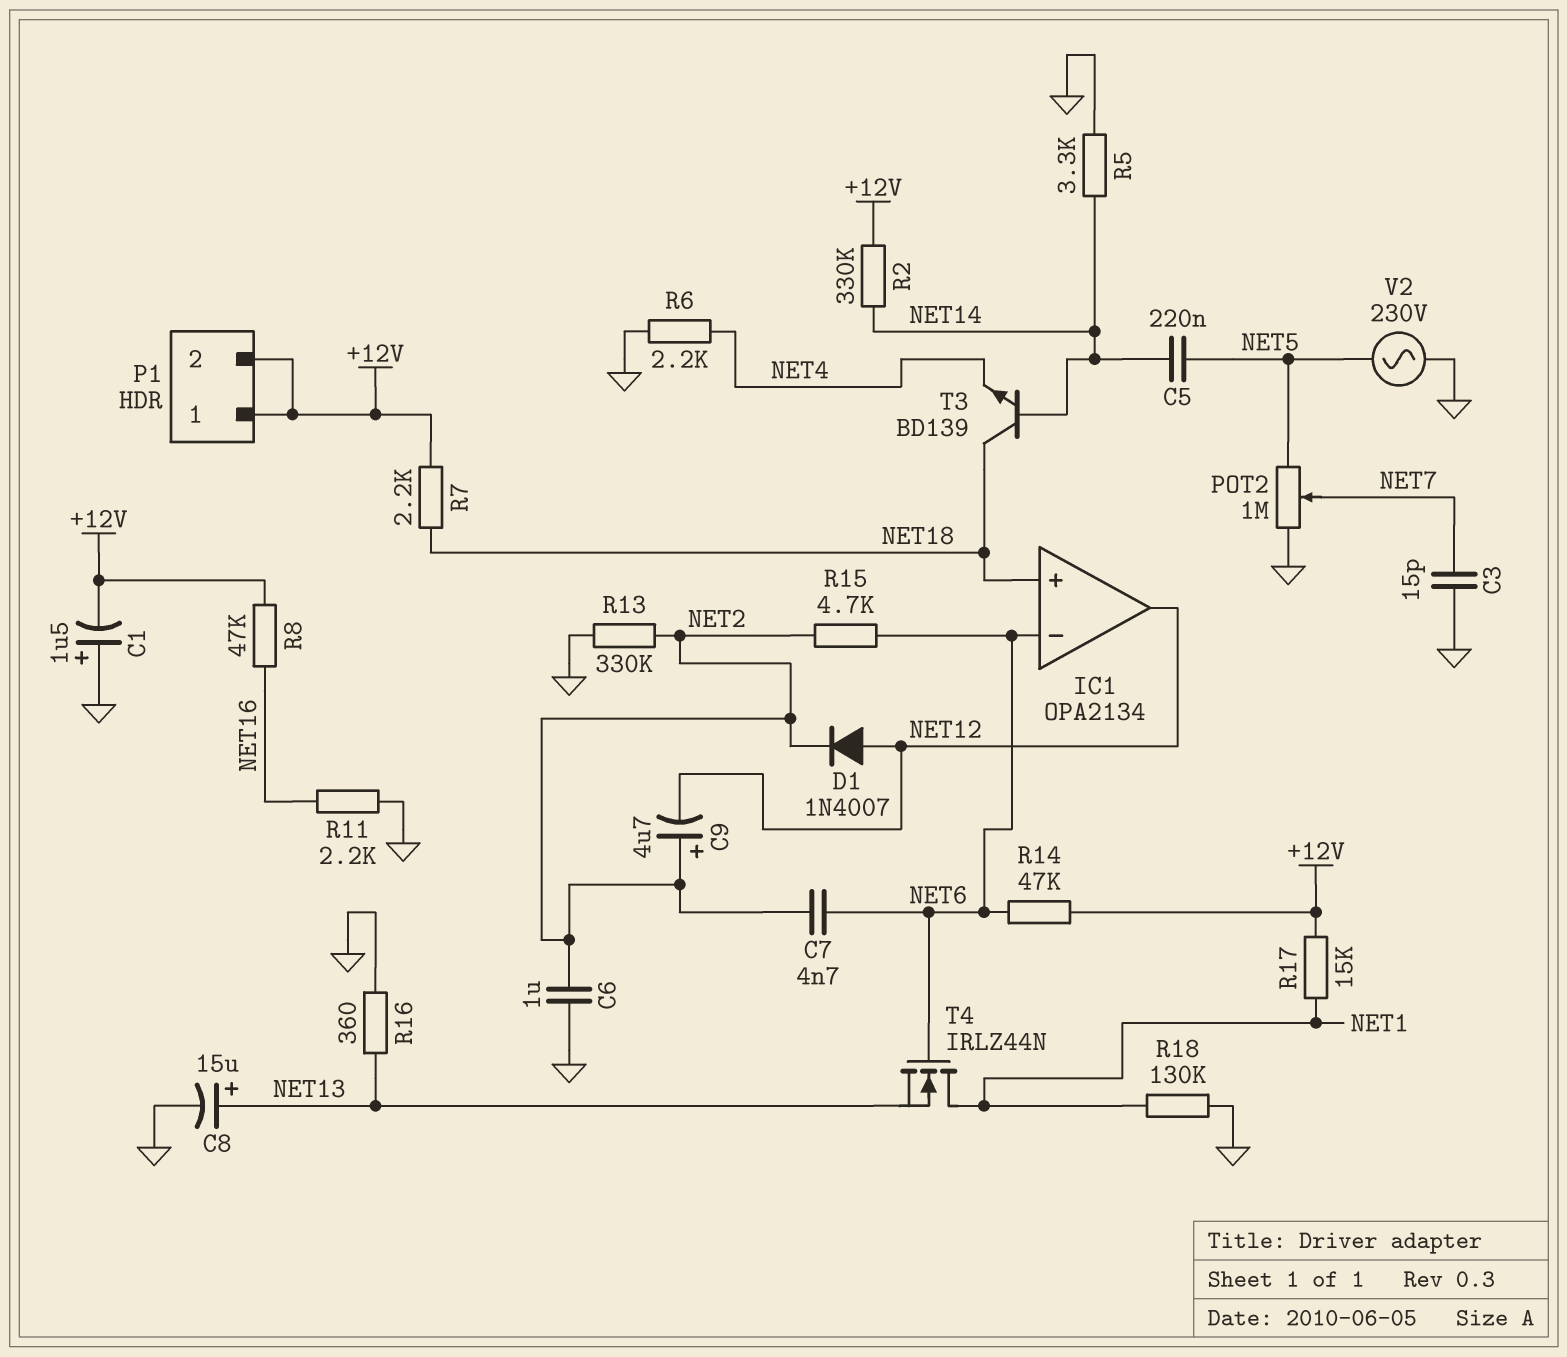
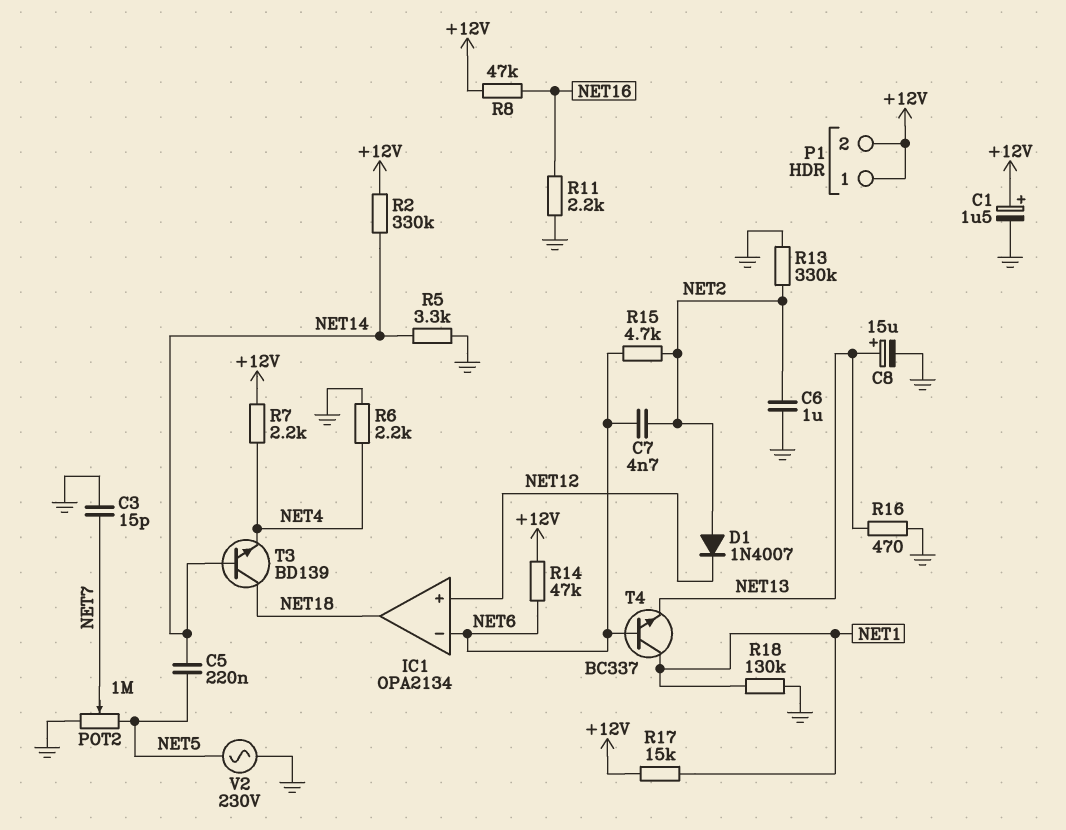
C1: 1.5uF (plus GND, minus +12V) -> 1.5uF (plus +12V, minus GND)
C9: 4.7uF (plus NET2, minus NET12) -> none
D1: diode 1N4007 (A NET12, K NET2) -> diode 1N4007 (A NET2, K NET12)
IC1 pin in+: NET18 -> NET12
IC1 pin out: NET12 -> NET18
R7: 2.2k (+12V, NET18) -> 2.2k (+12V, NET4)
R16: 360 (GND, NET13) -> 470 (GND, NET13)
T4: NMOS IRLZ44N (G NET6, D NET1, S NET13) -> NPN BC337 (B NET6, C NET1, E NET13)

